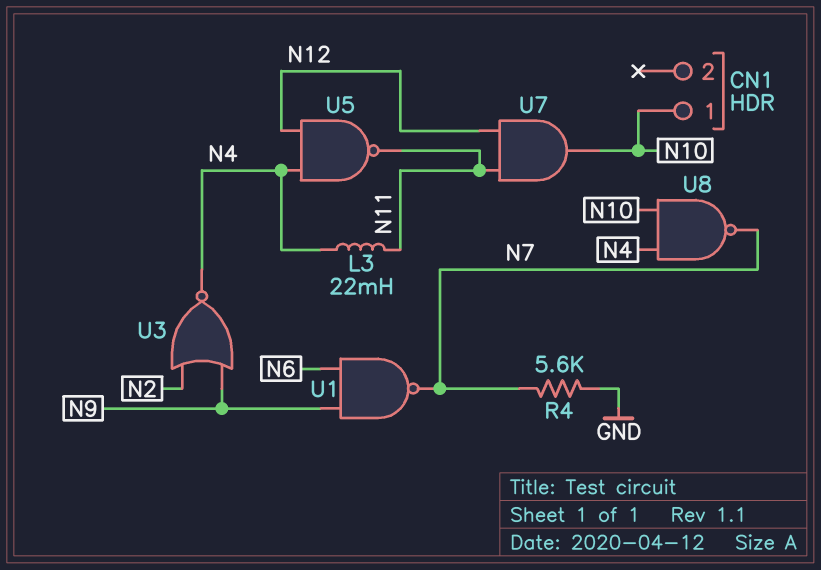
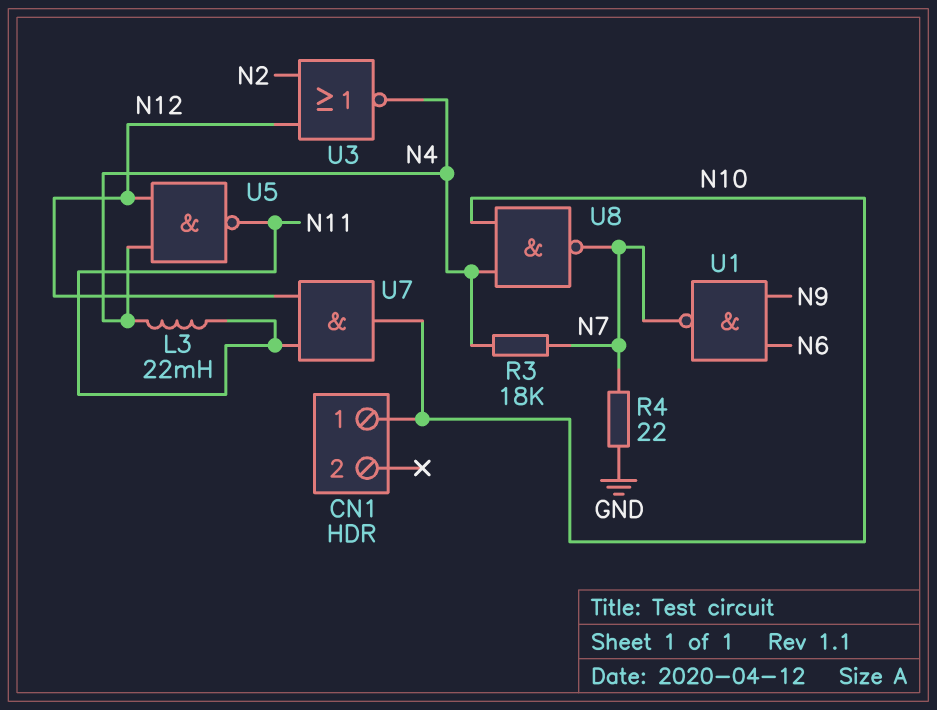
R3: none -> 18k (N4, N7)
R4: 5.6k (GND, N7) -> 22 (GND, N7)
U3: NOR (in N2, in N9, out N4) -> NOR (in N2, in N12, out N4)

